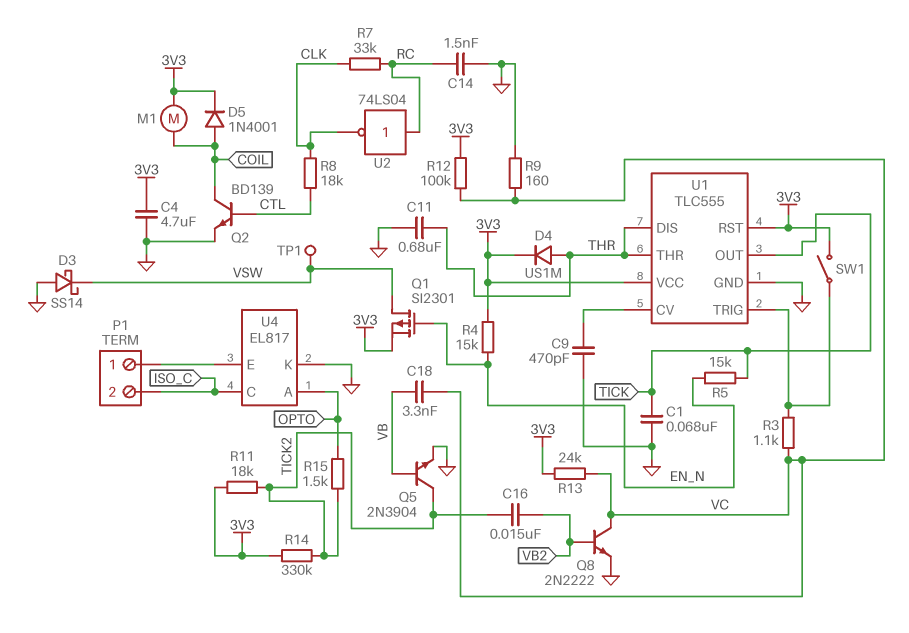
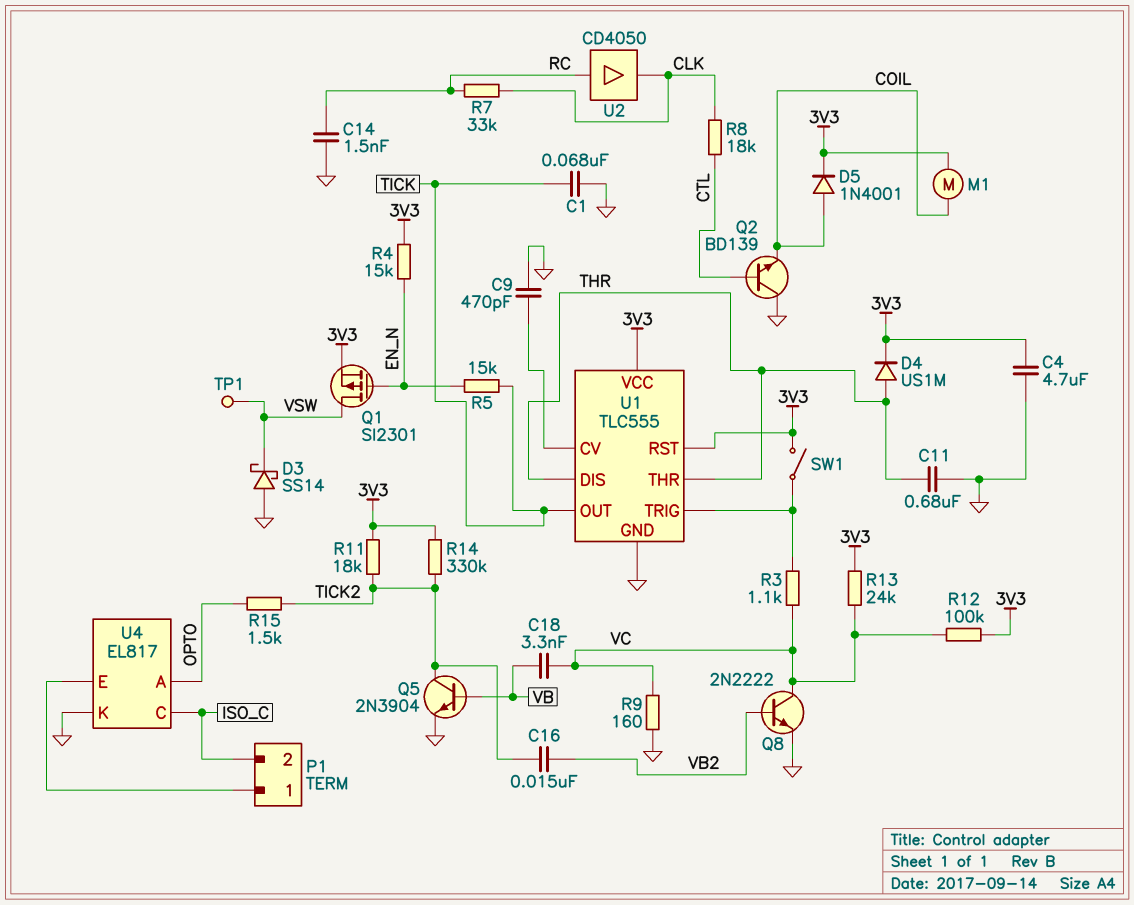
Q2: NPN BD139 (B CTL, C COIL, E GND) -> NPN BD139 (B CTL, C GND, E COIL)
U2: NOT 74LS04 (in RC, out CLK) -> buffer CD4050 (in RC, out CLK)

